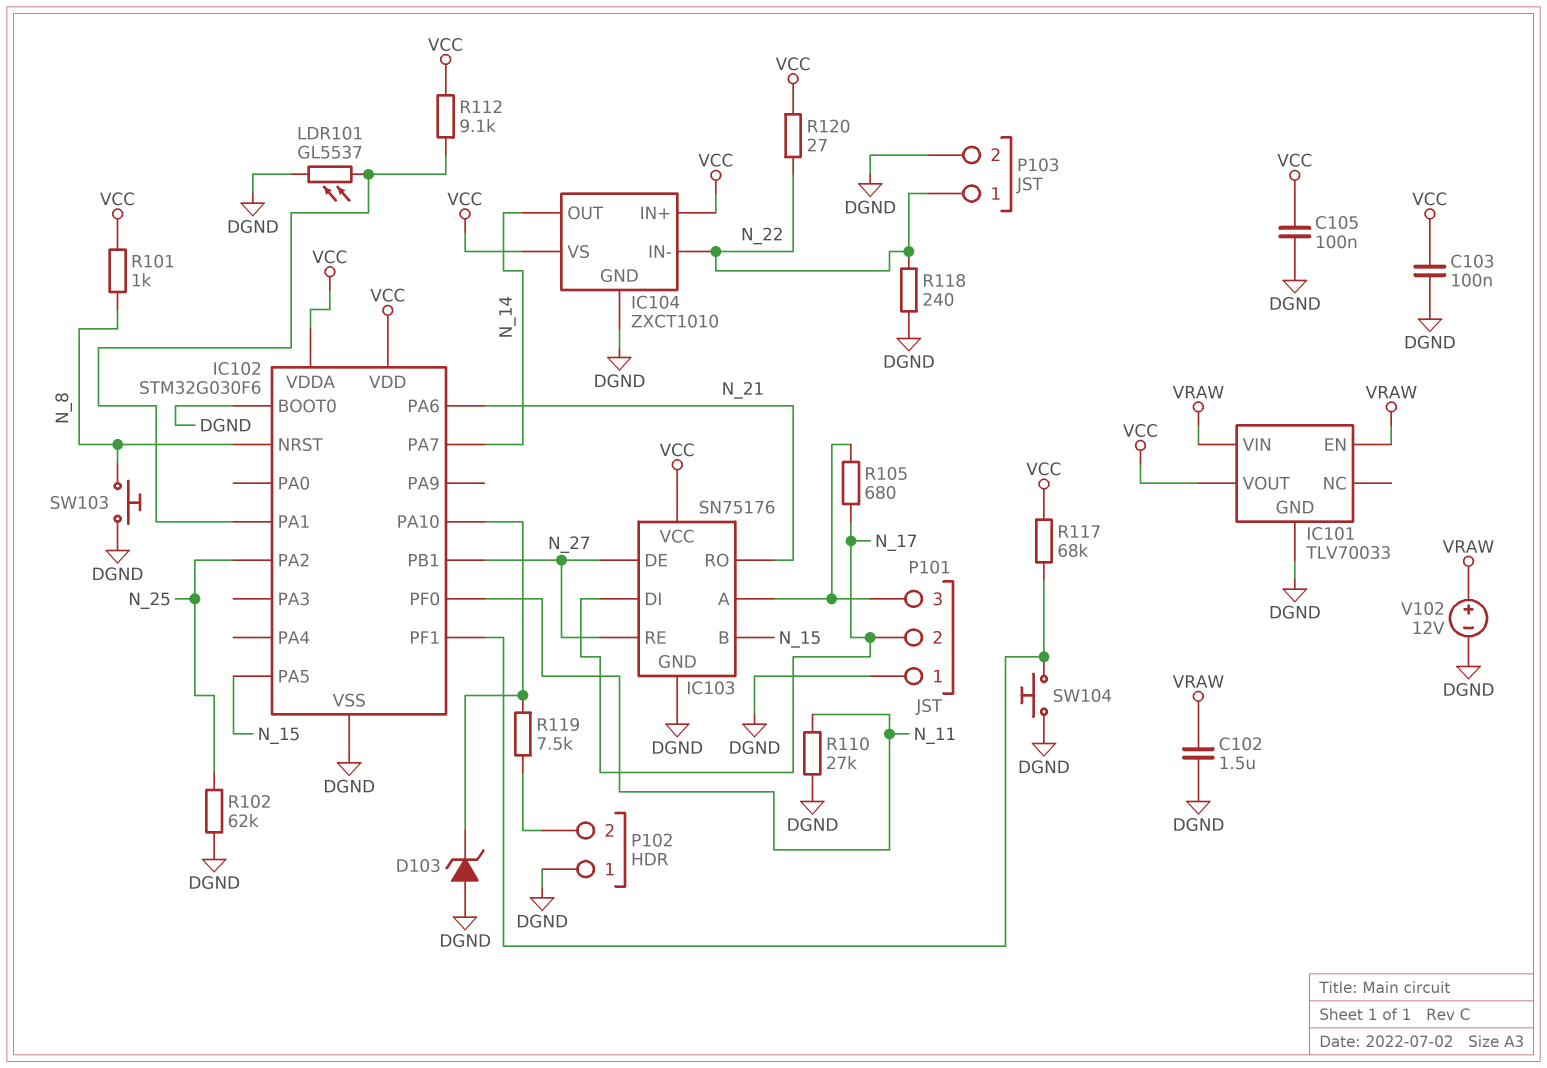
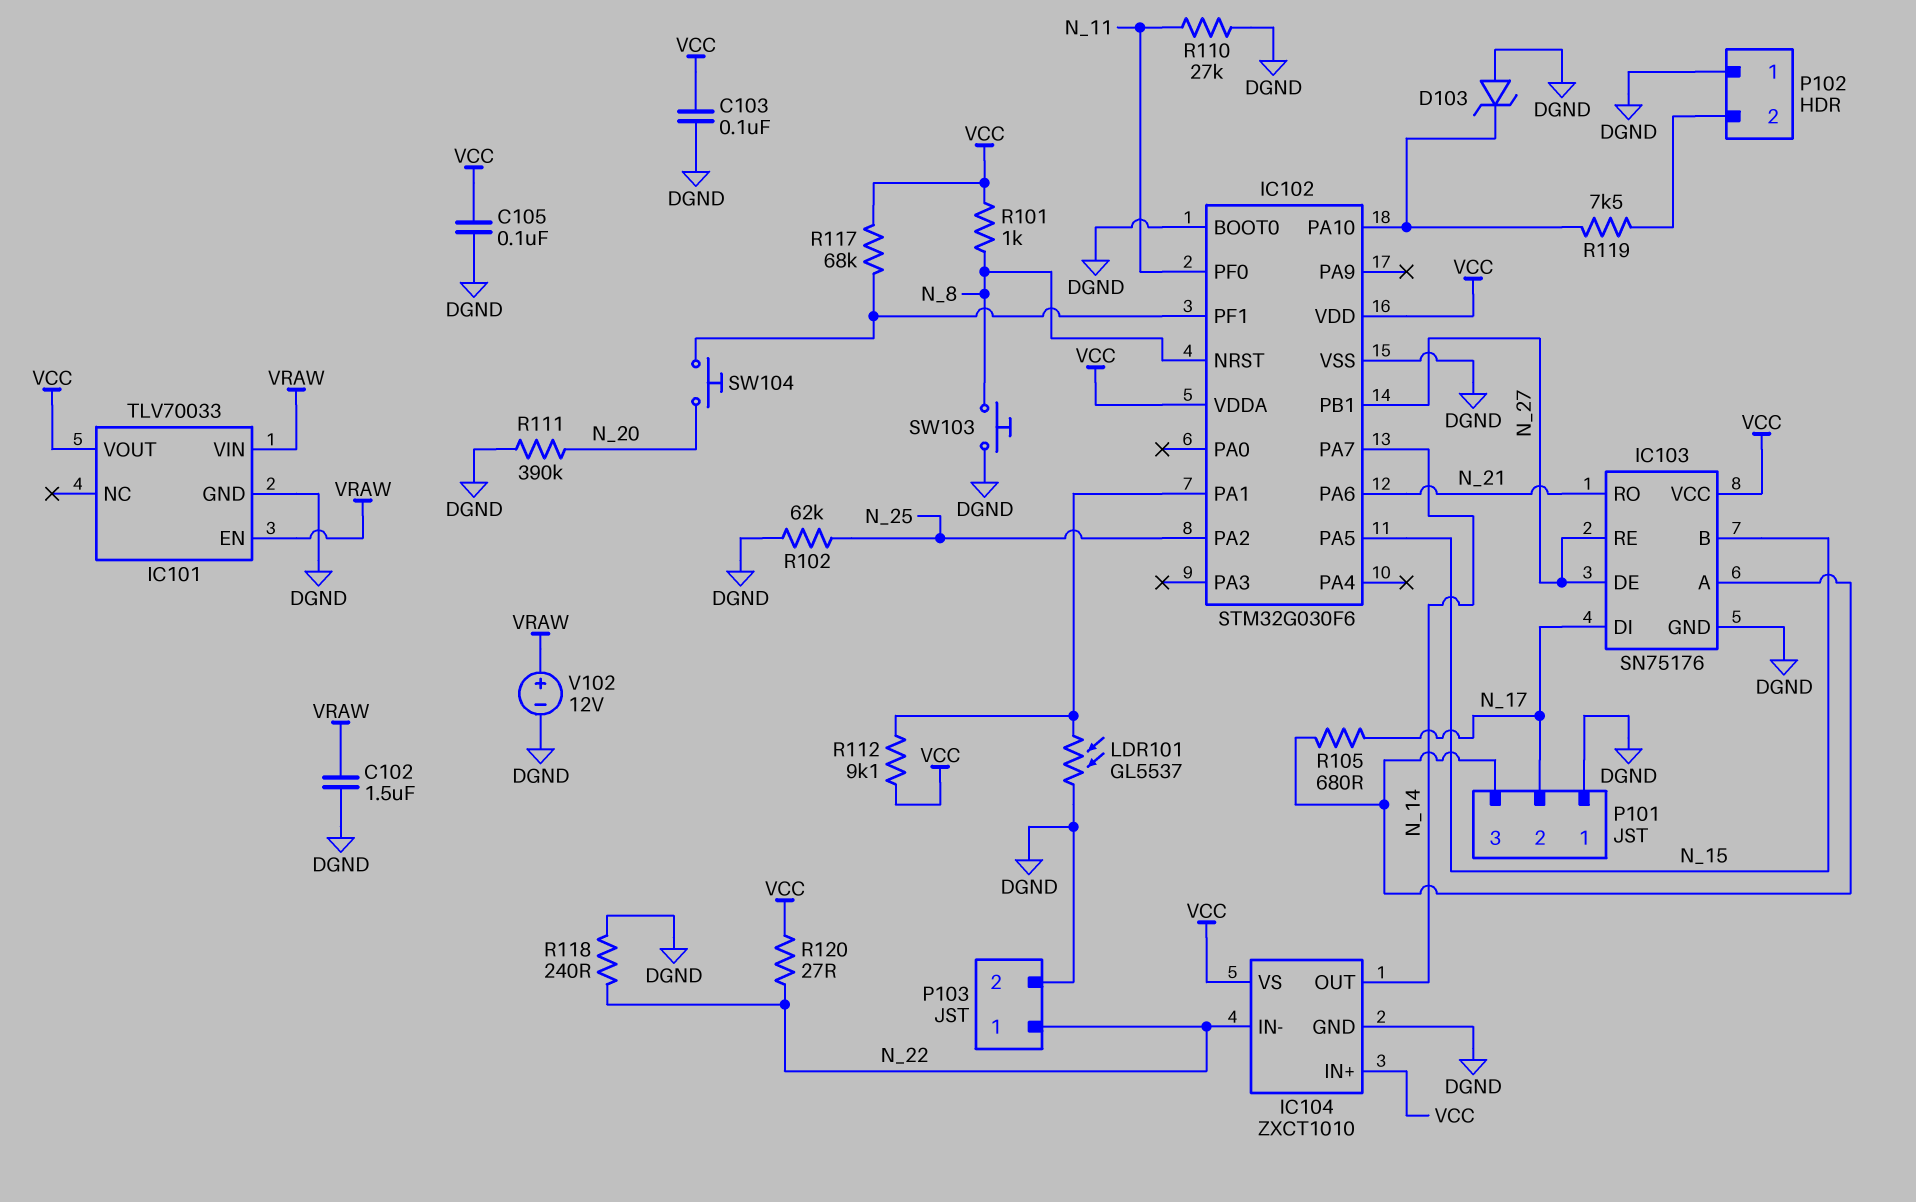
R111: none -> 390k (DGND, N_20)
SW104: button (DGND, IC102/PF1) -> button (IC102/PF1, N_20)

